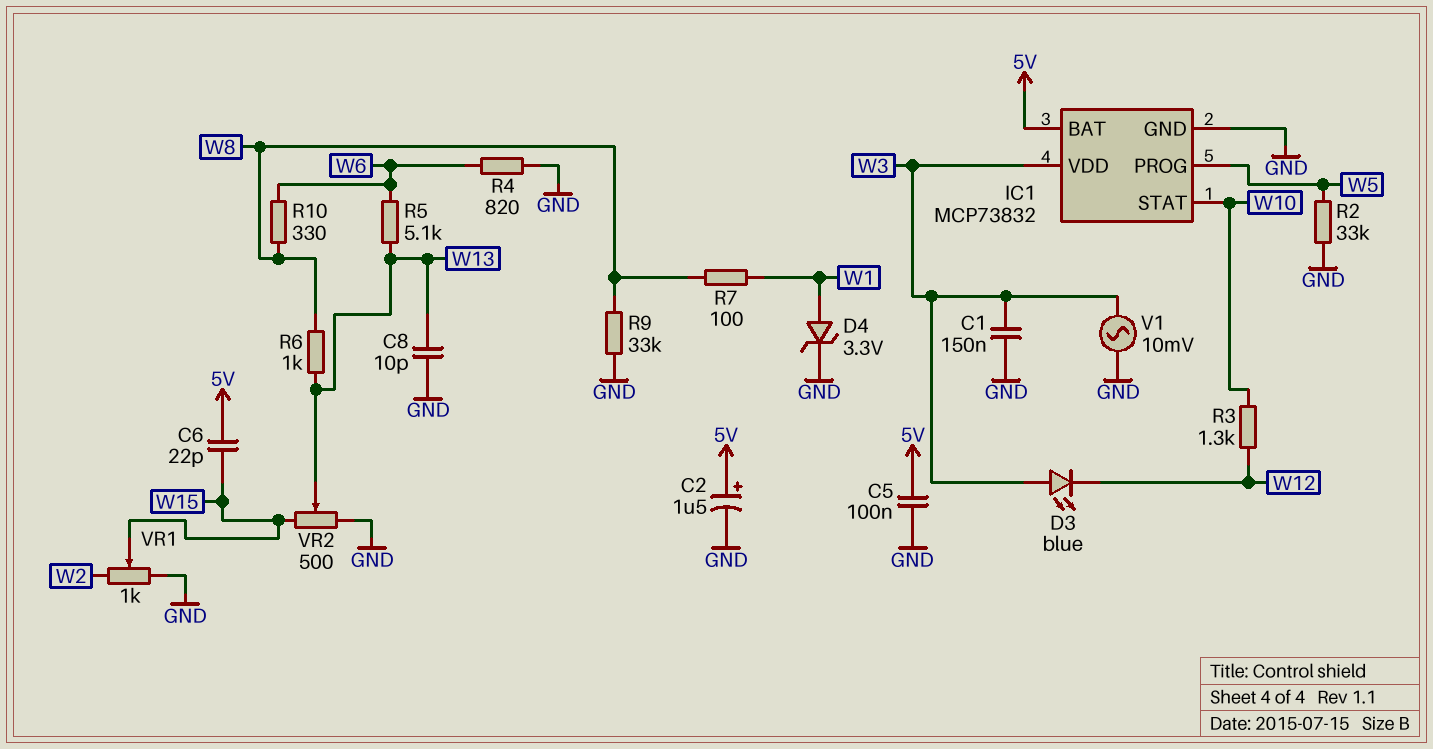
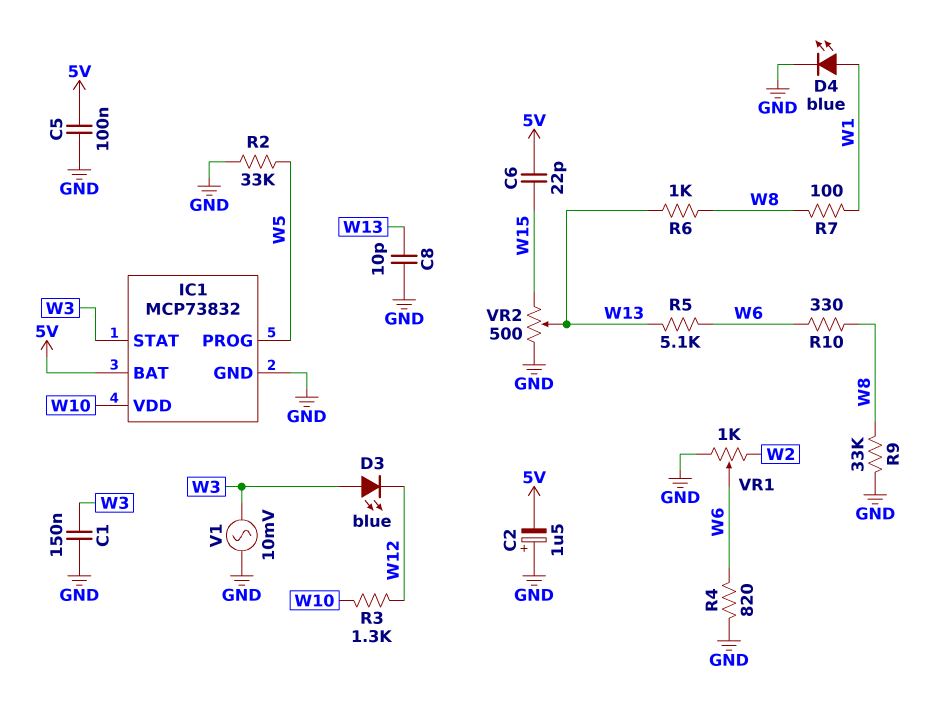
C2: 1.5uF (plus 5V, minus GND) -> 1.5uF (plus GND, minus 5V)
D4: zener 3.3V (A W1, K GND) -> LED blue (A W1, K GND)
IC1 pin STAT: W10 -> W3
IC1 pin VDD: W3 -> W10
VR1: 1k (GND, W2, wiper W15) -> 1k (GND, W2, wiper W6)

